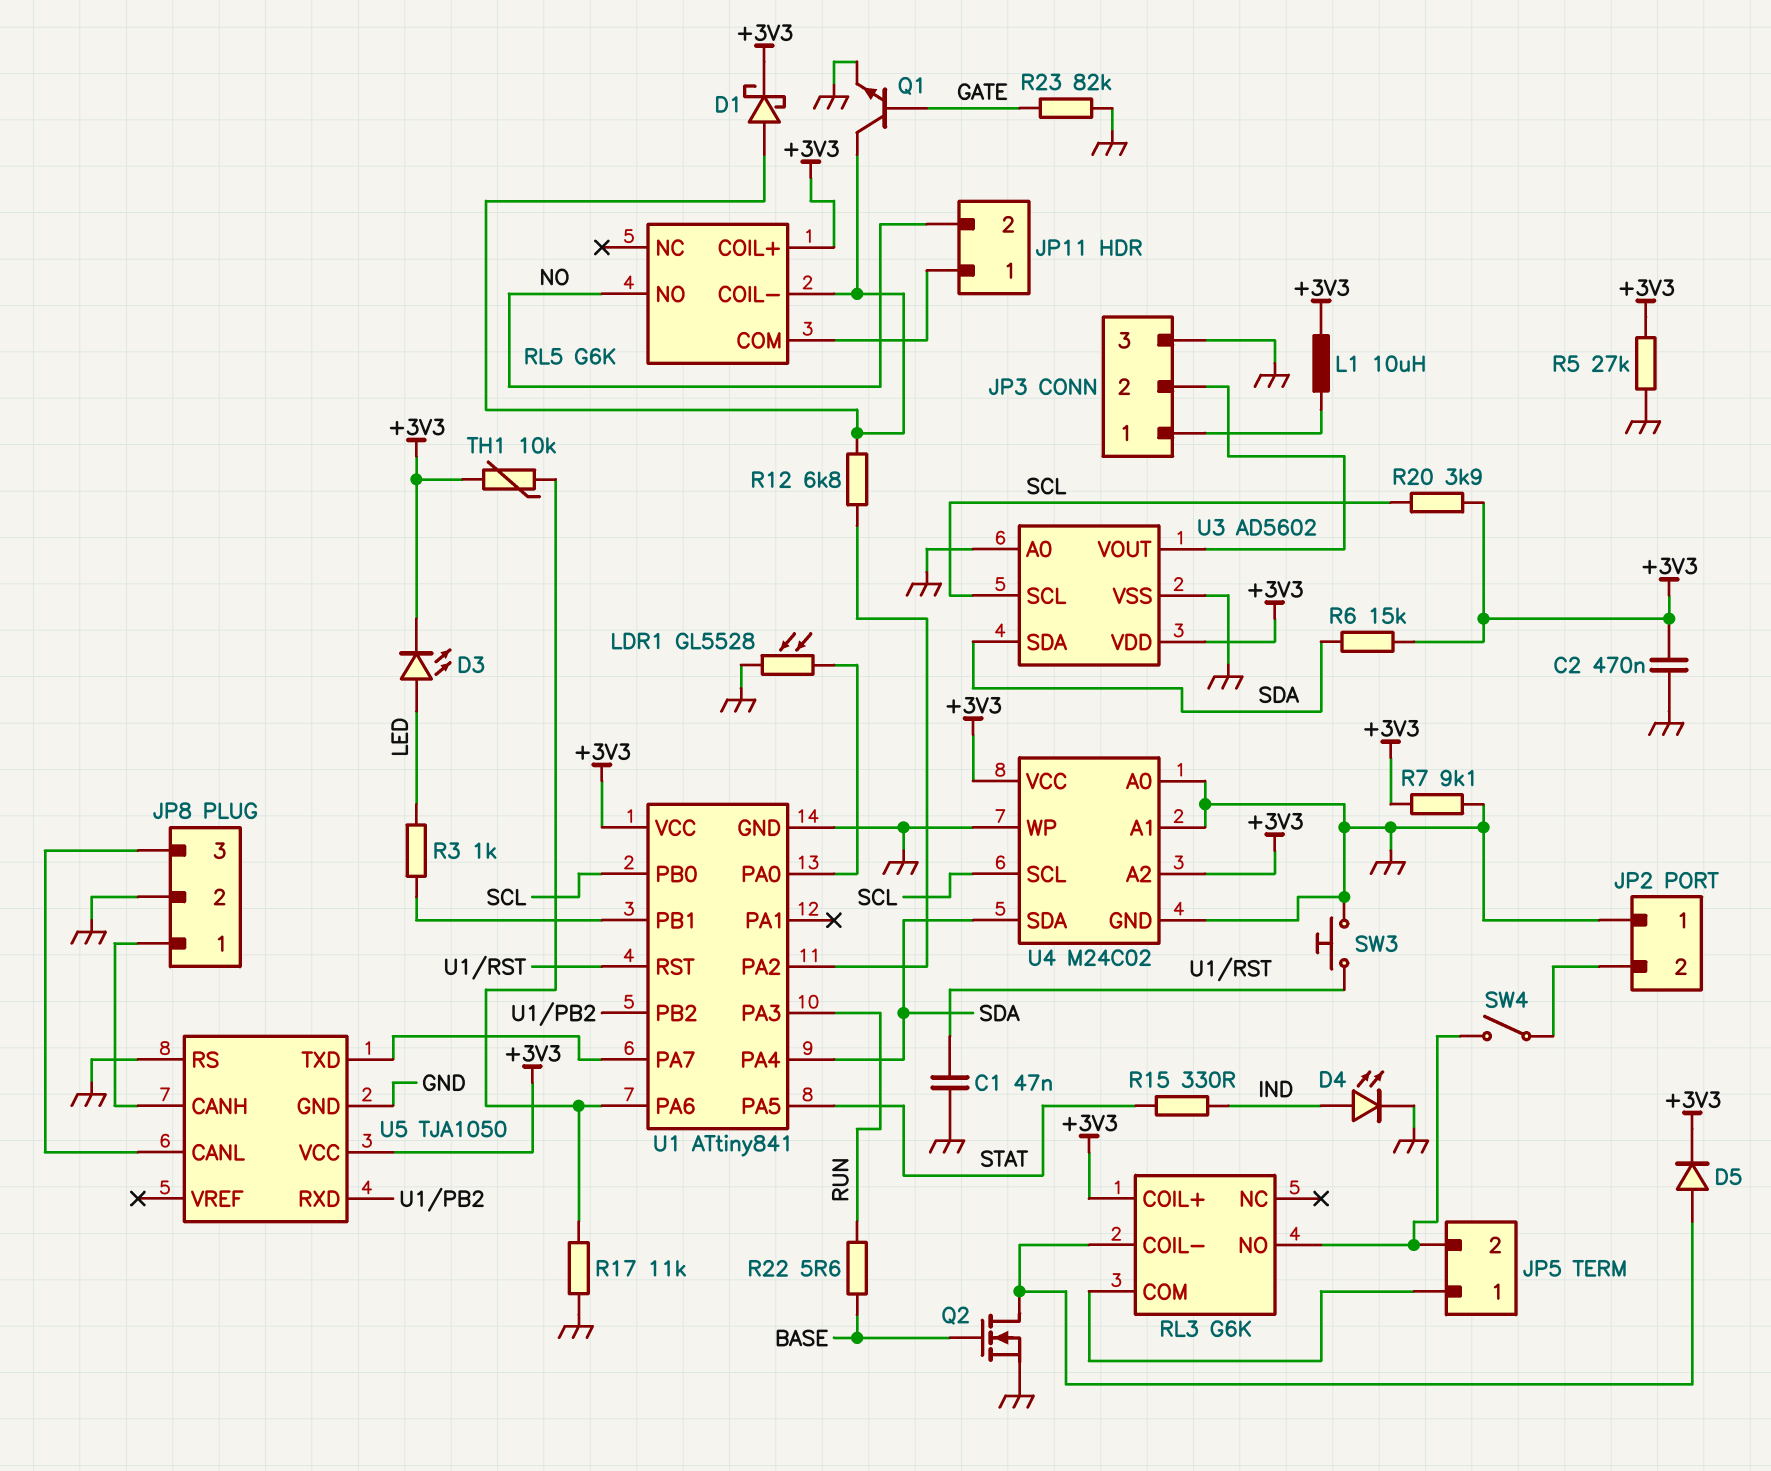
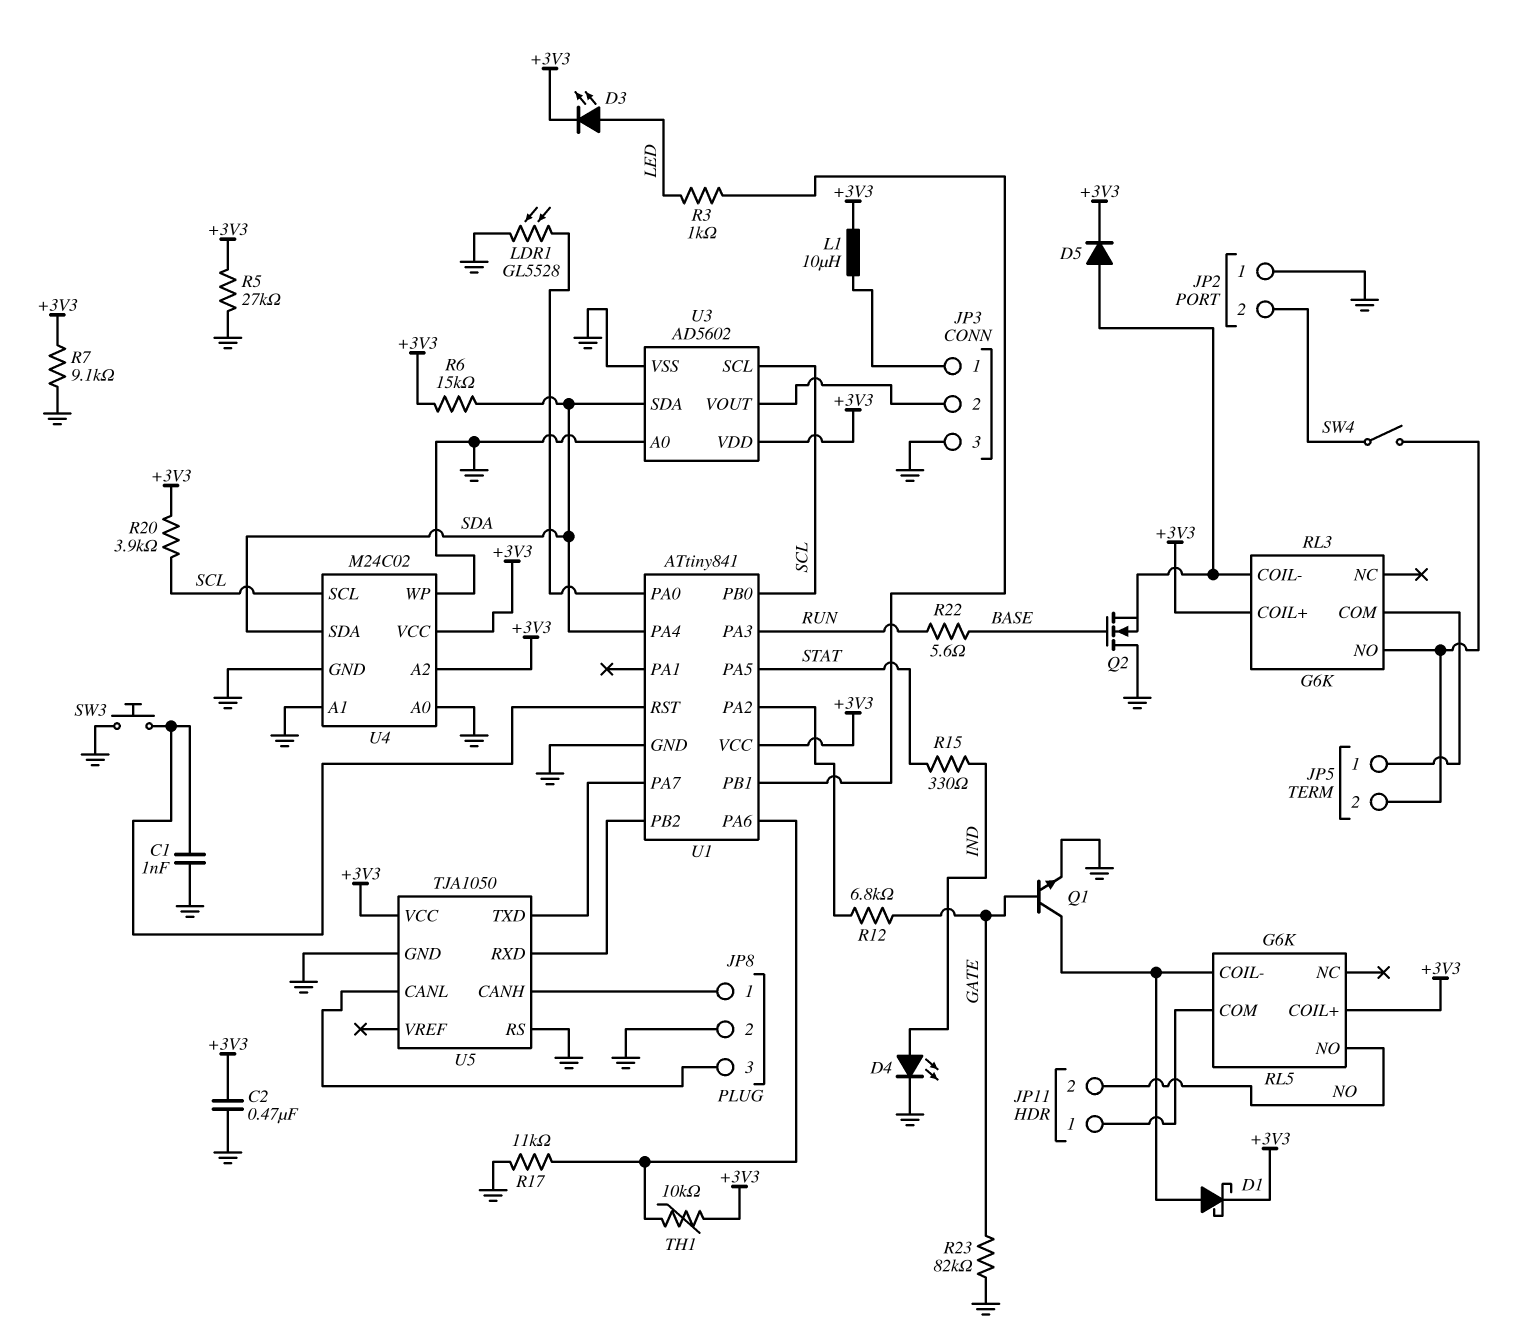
C1: 47nF (GND, U1/RST) -> 1nF (GND, U1/RST)
Q2: NMOS (G BASE, D RL3/COIL-, S GND) -> NMOS (G BASE, D GND, S RL3/COIL-)
R12: 6.8k (RL5/COIL-, U1/PA2) -> 6.8k (GATE, U1/PA2)

